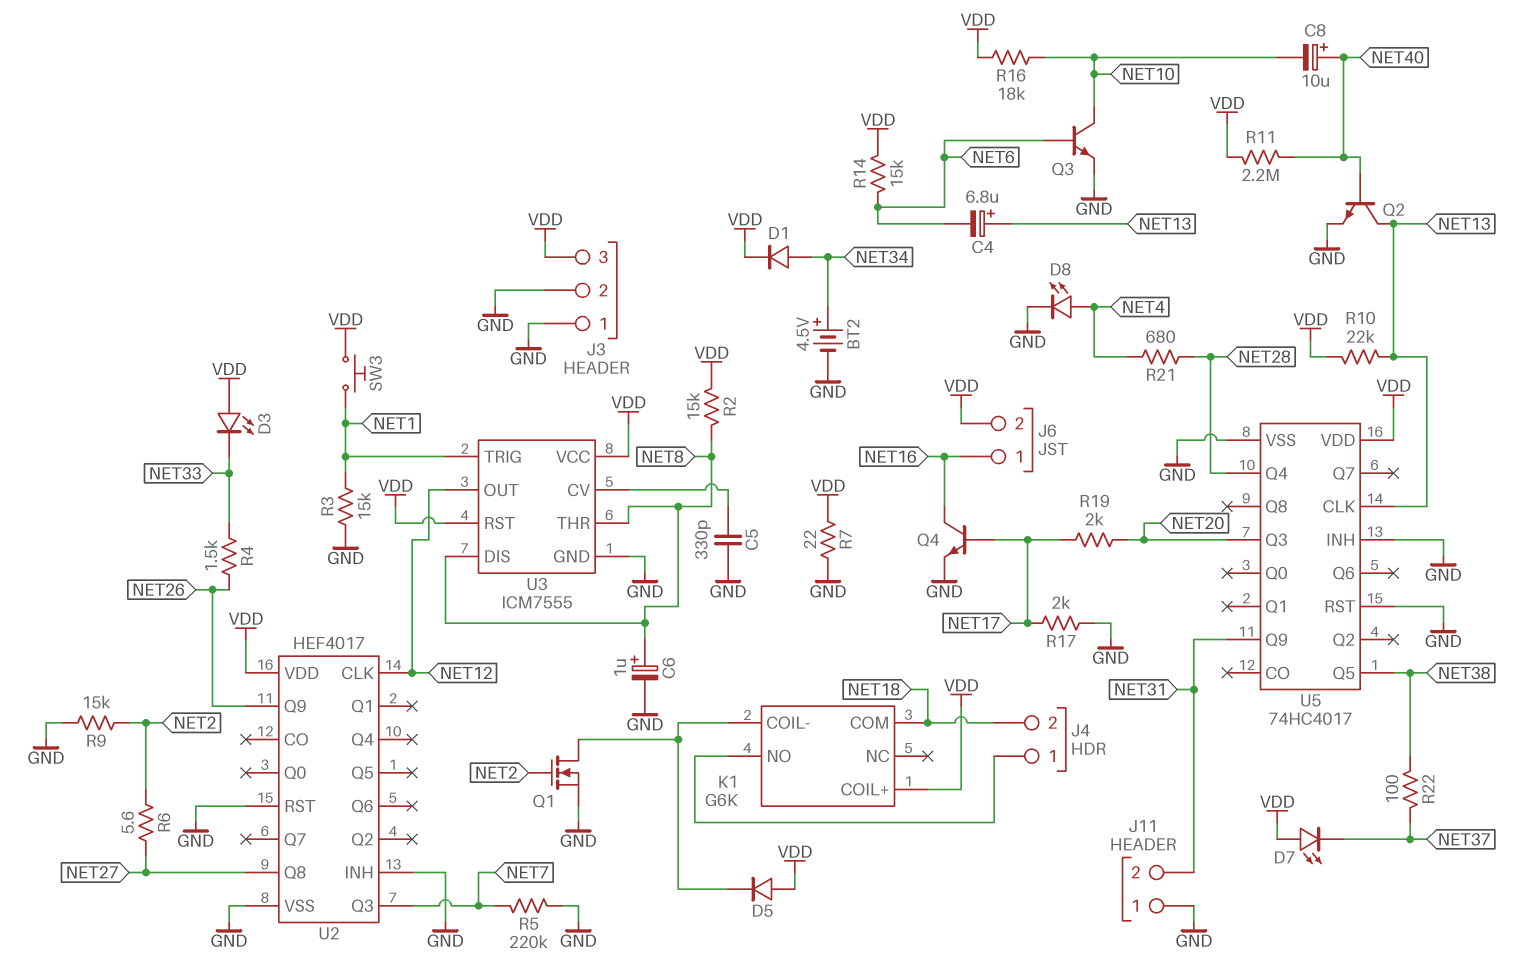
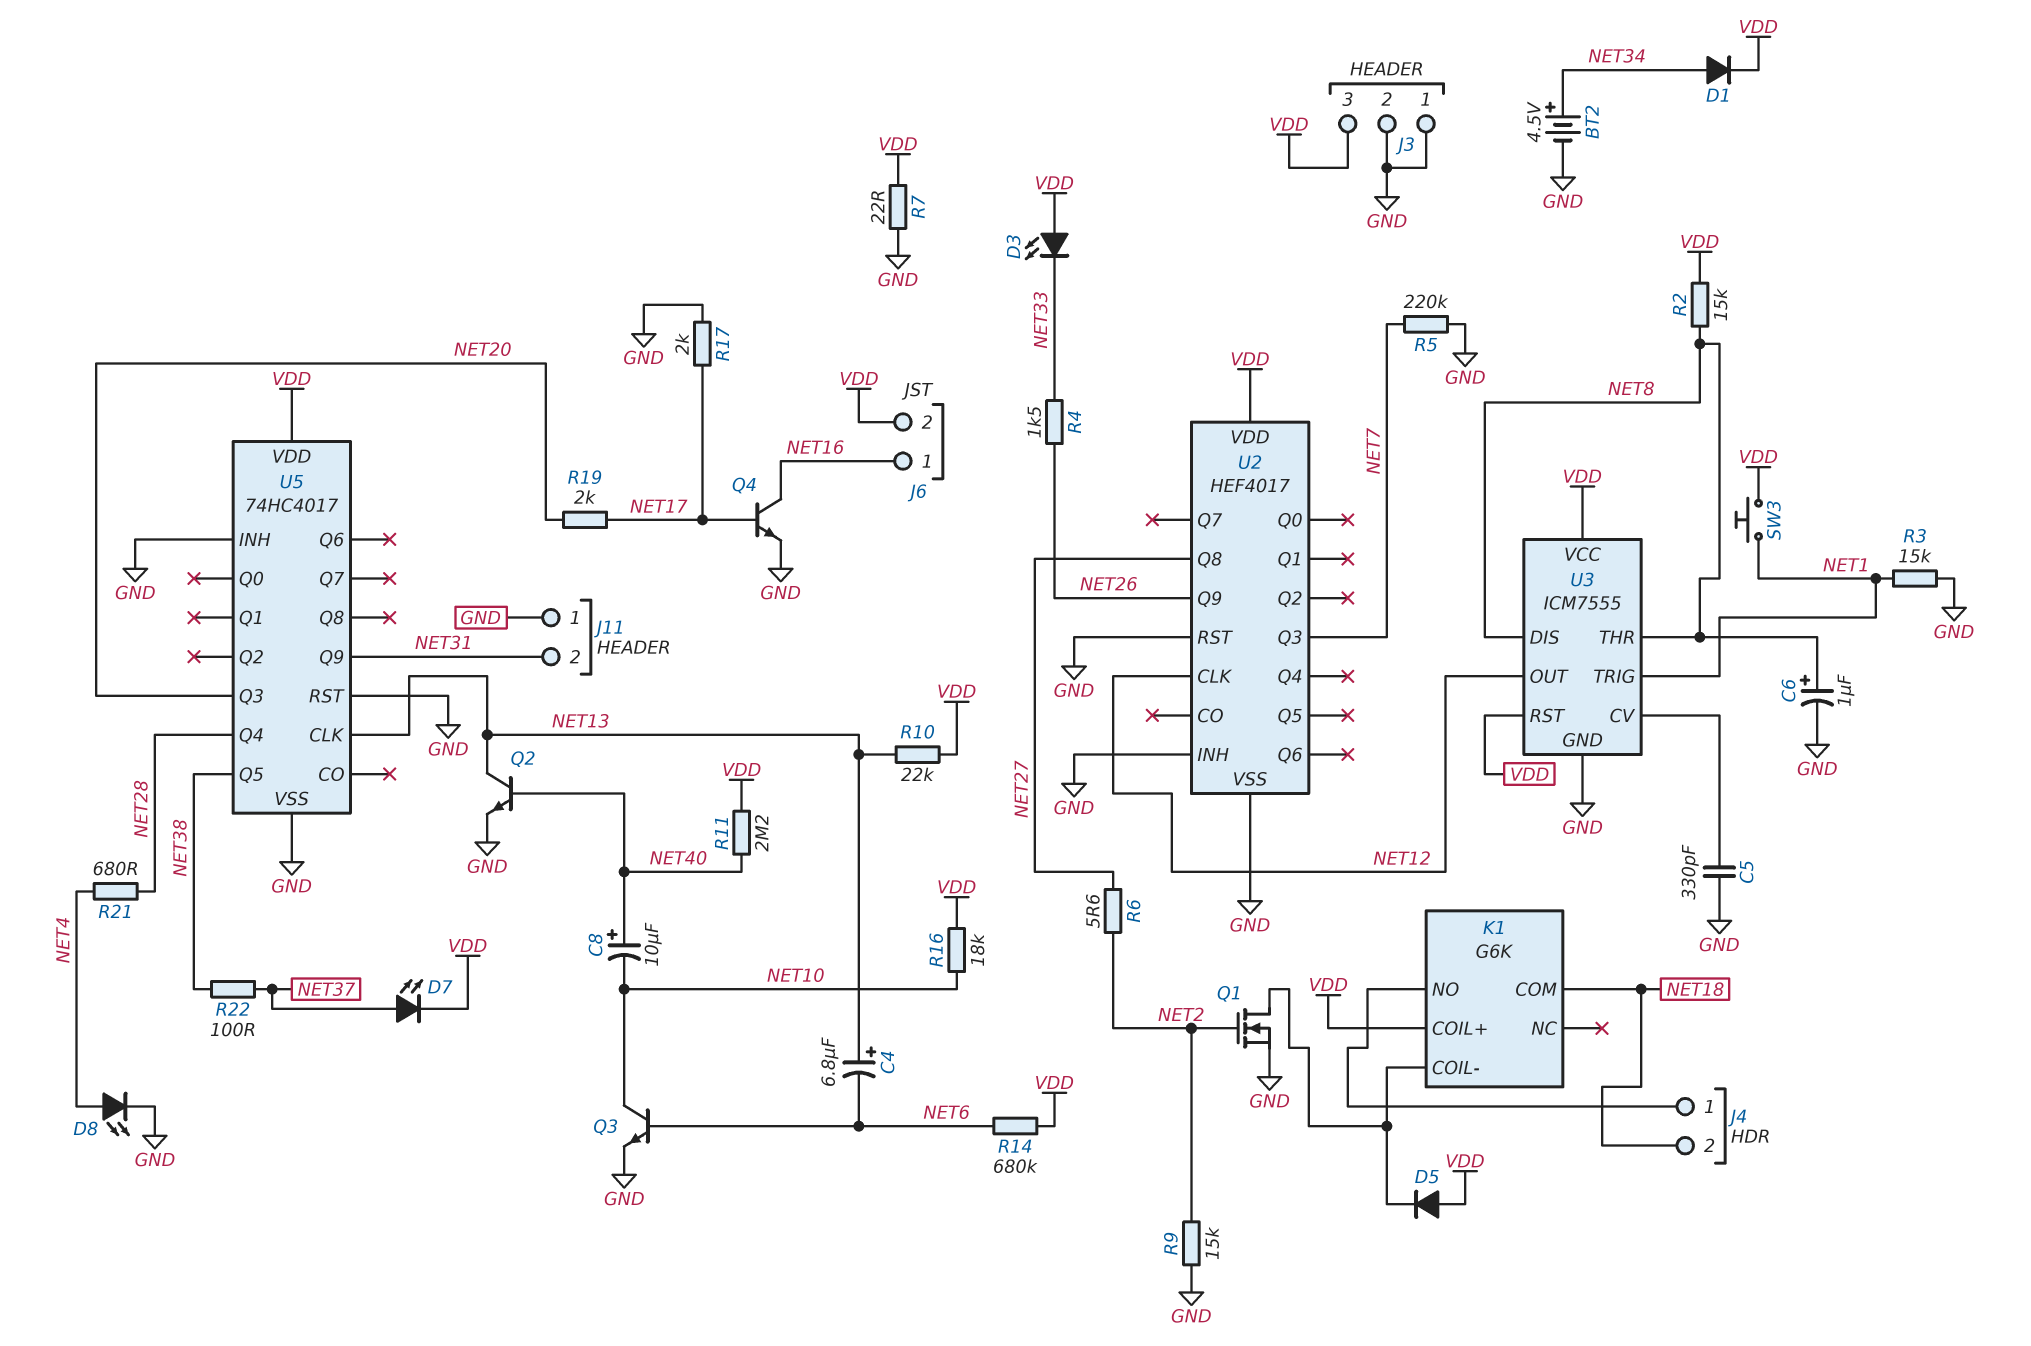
D7: LED (A VDD, K NET37) -> LED (A NET37, K VDD)
R14: 15k (NET6, VDD) -> 680k (NET6, VDD)

